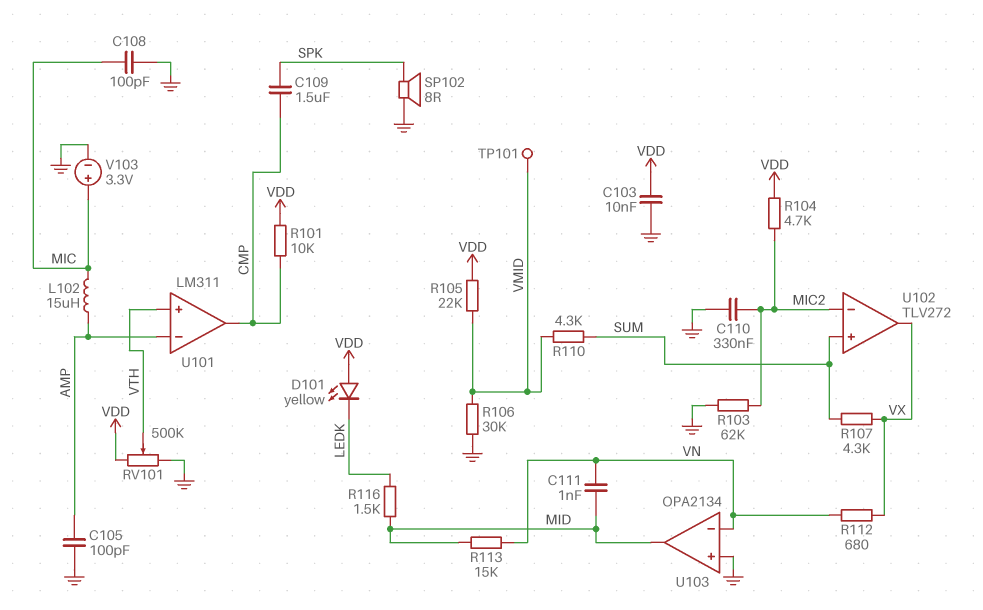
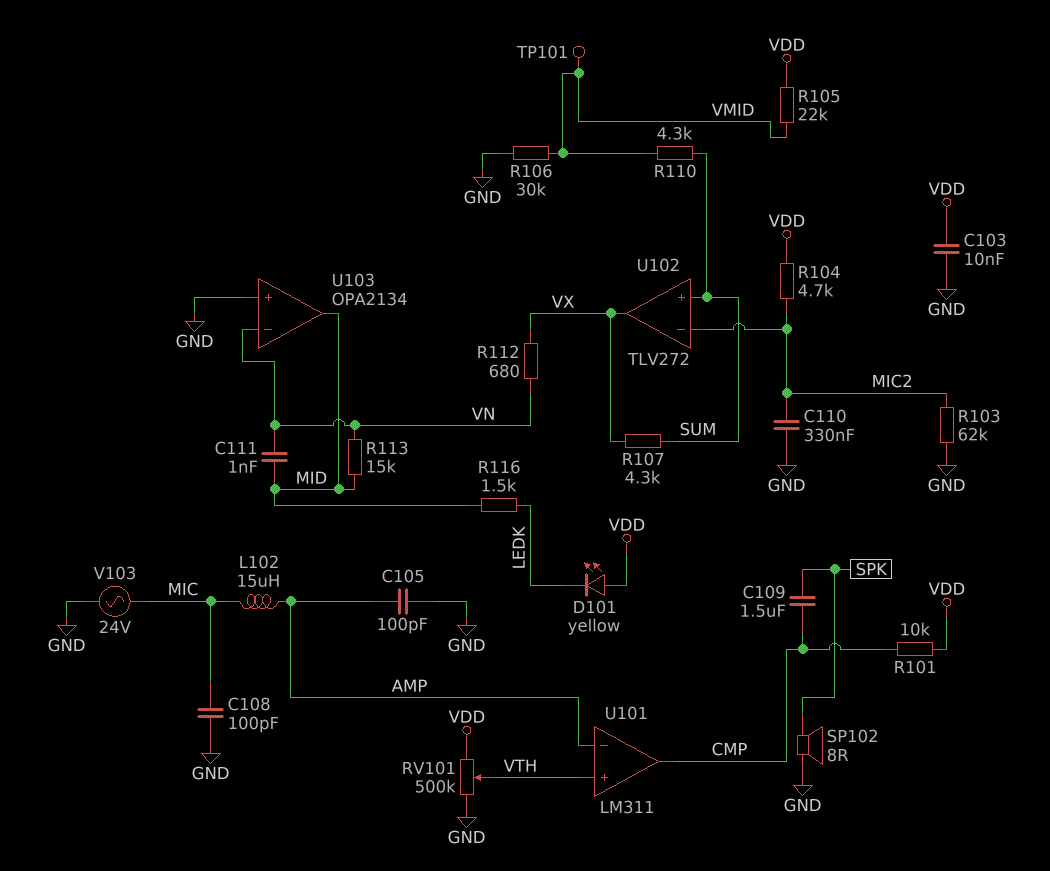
V103: 3.3V (plus MIC, minus GND) -> AC 24V (GND, MIC)

